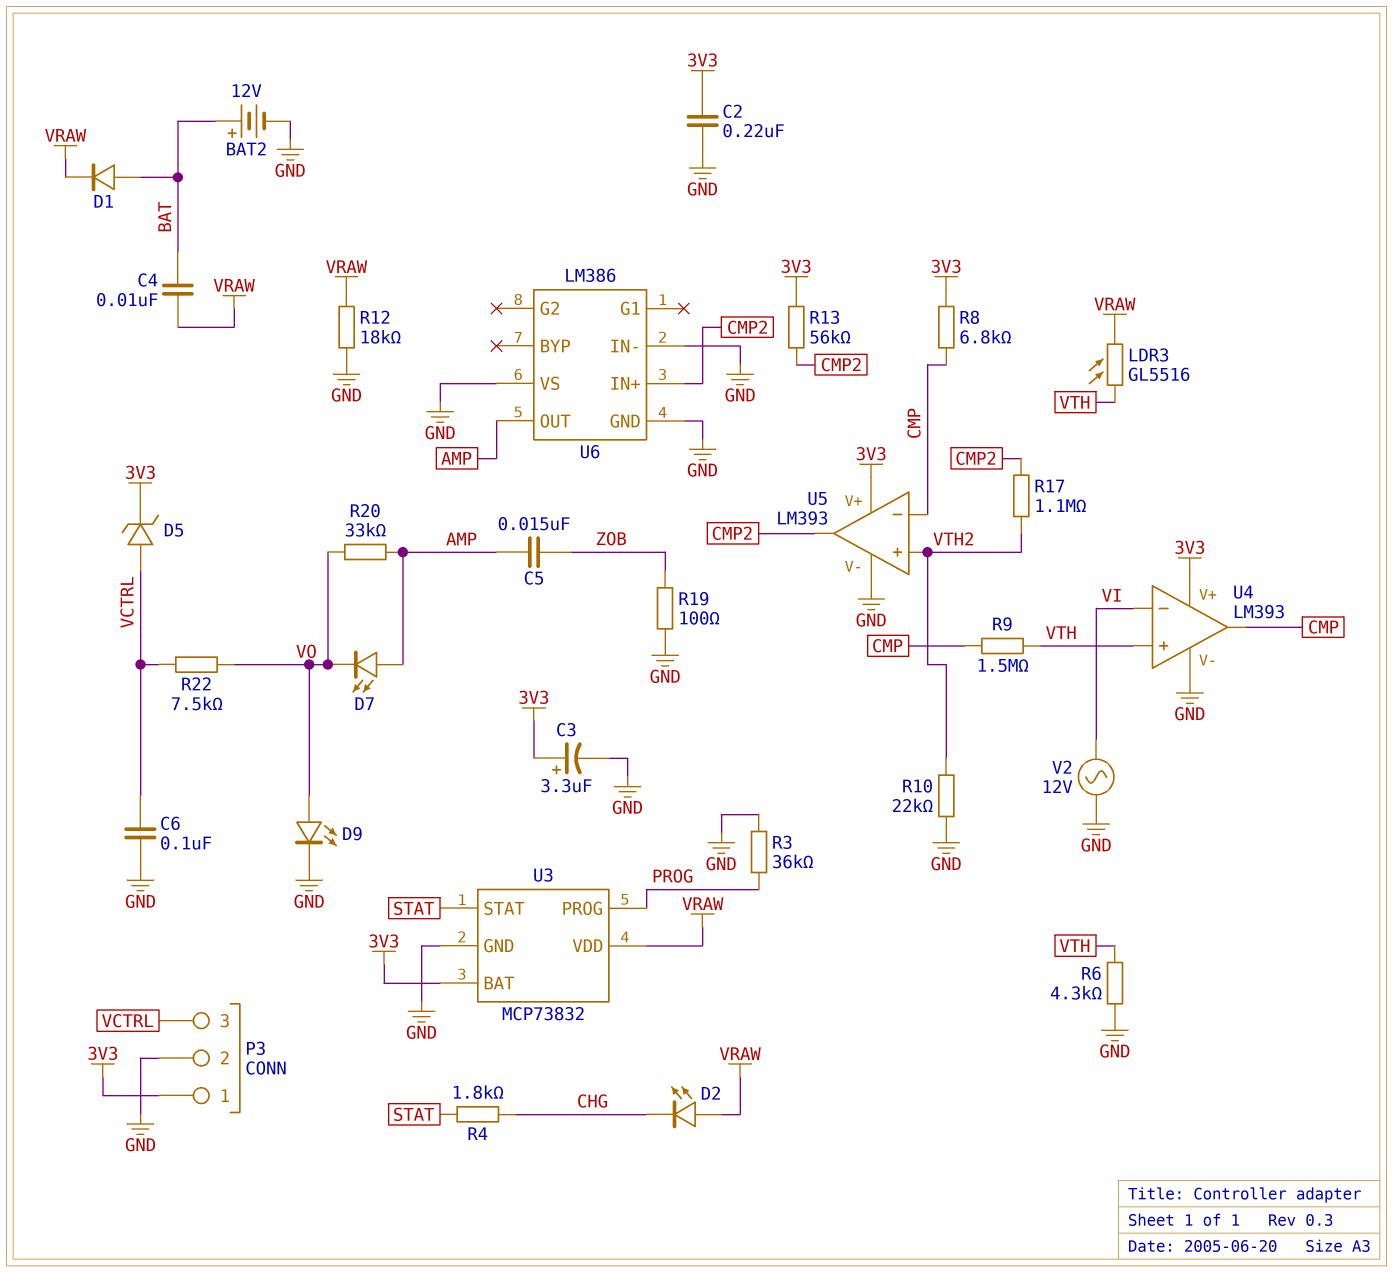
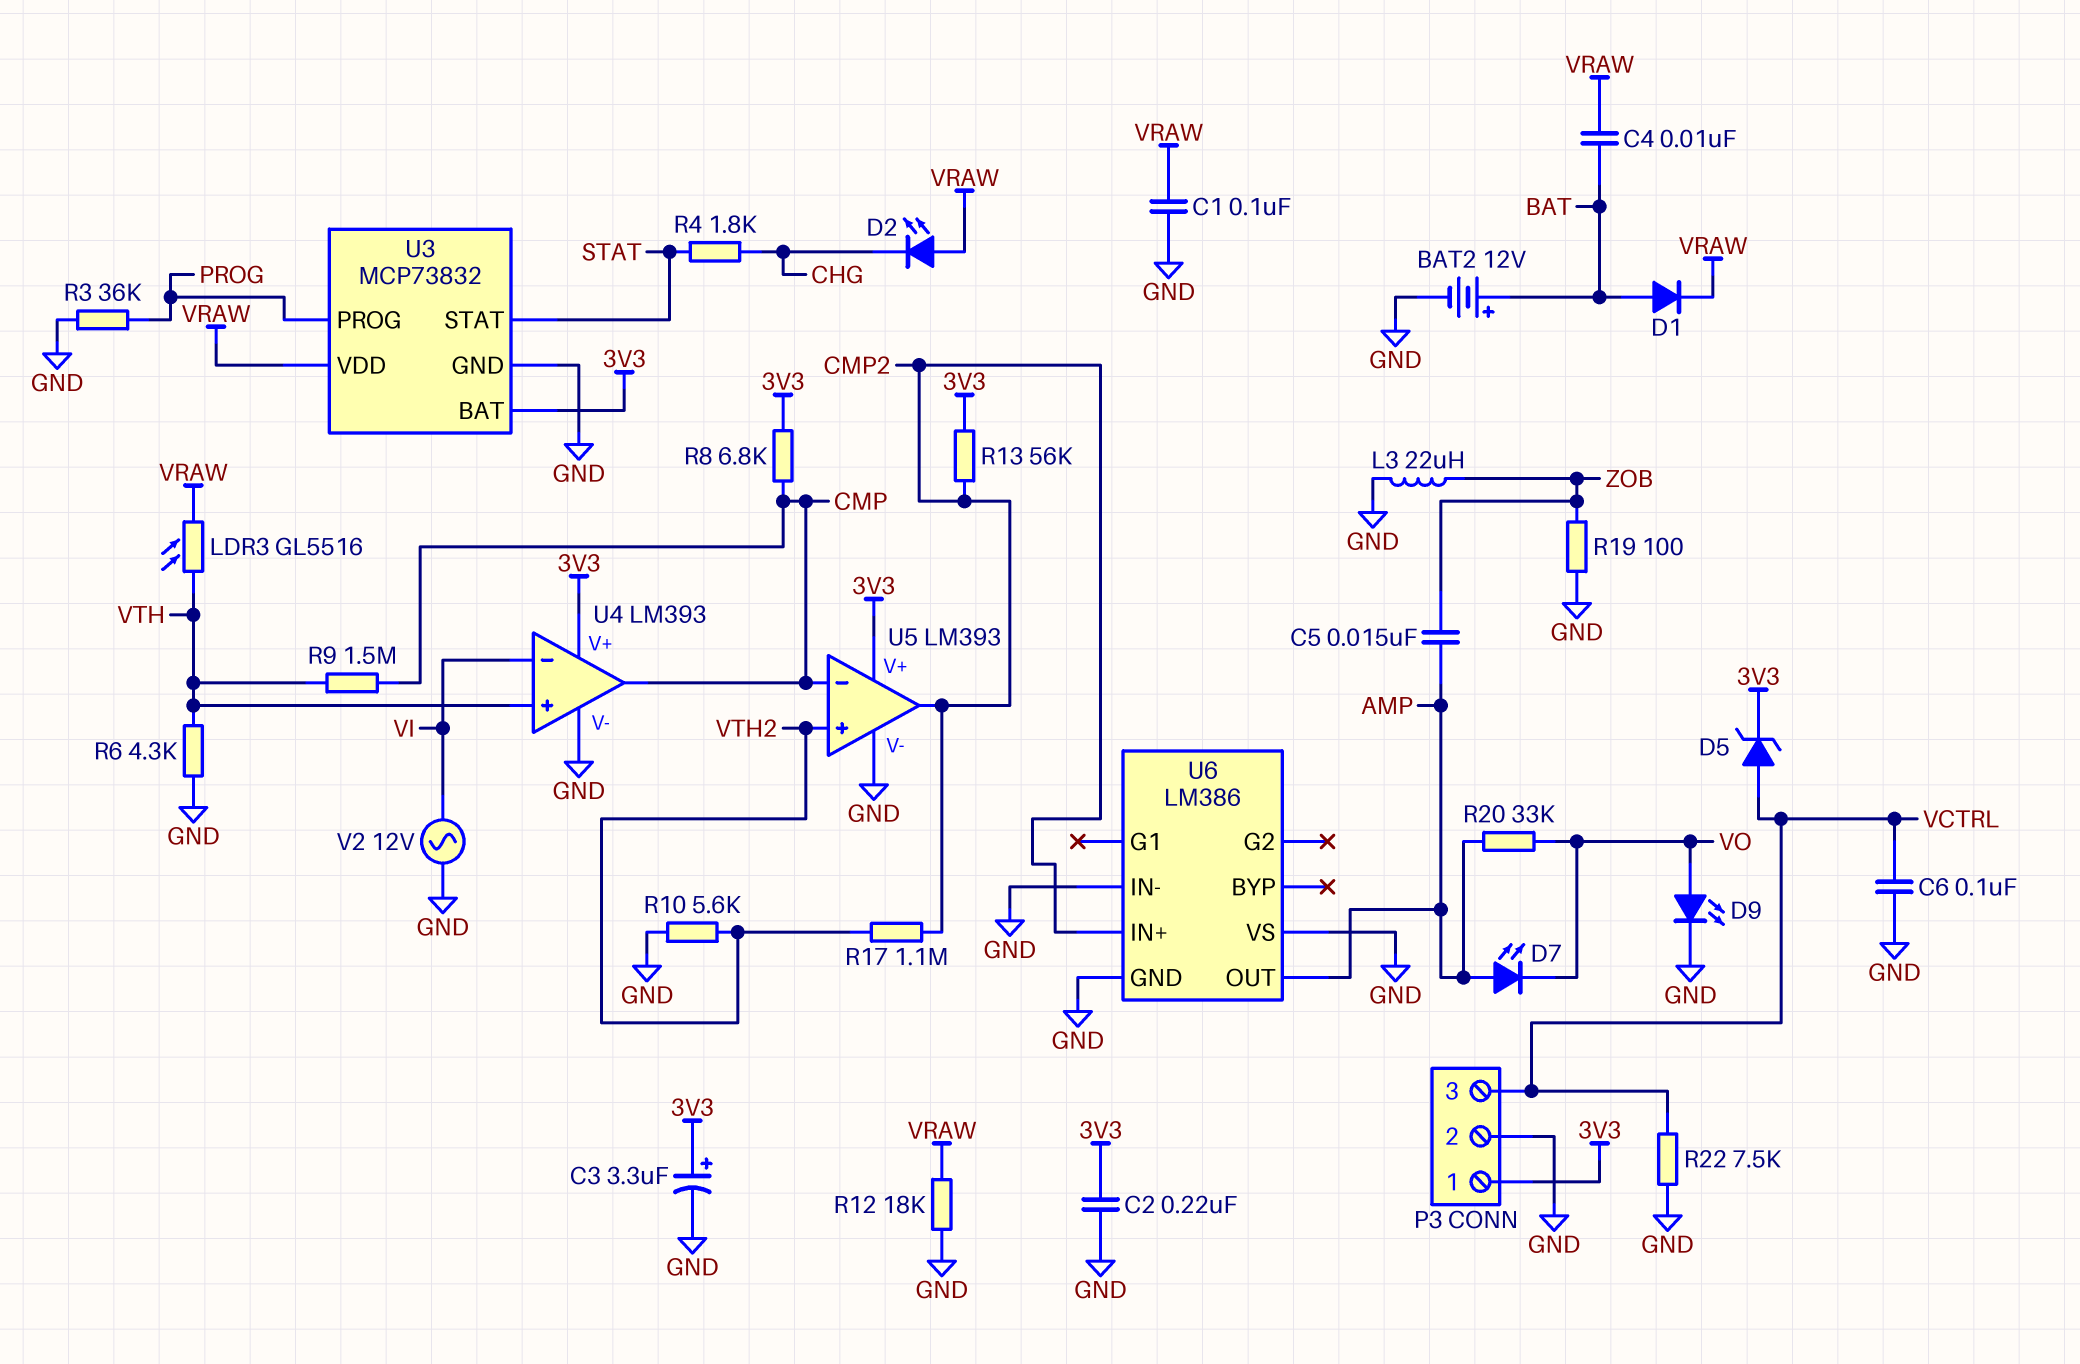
C1: none -> 100nF (GND, VRAW)
L3: none -> 22uH (GND, ZOB)
R10: 22k (GND, VTH2) -> 5.6k (GND, VTH2)
R22: 7.5k (VCTRL, VO) -> 7.5k (GND, VCTRL)

